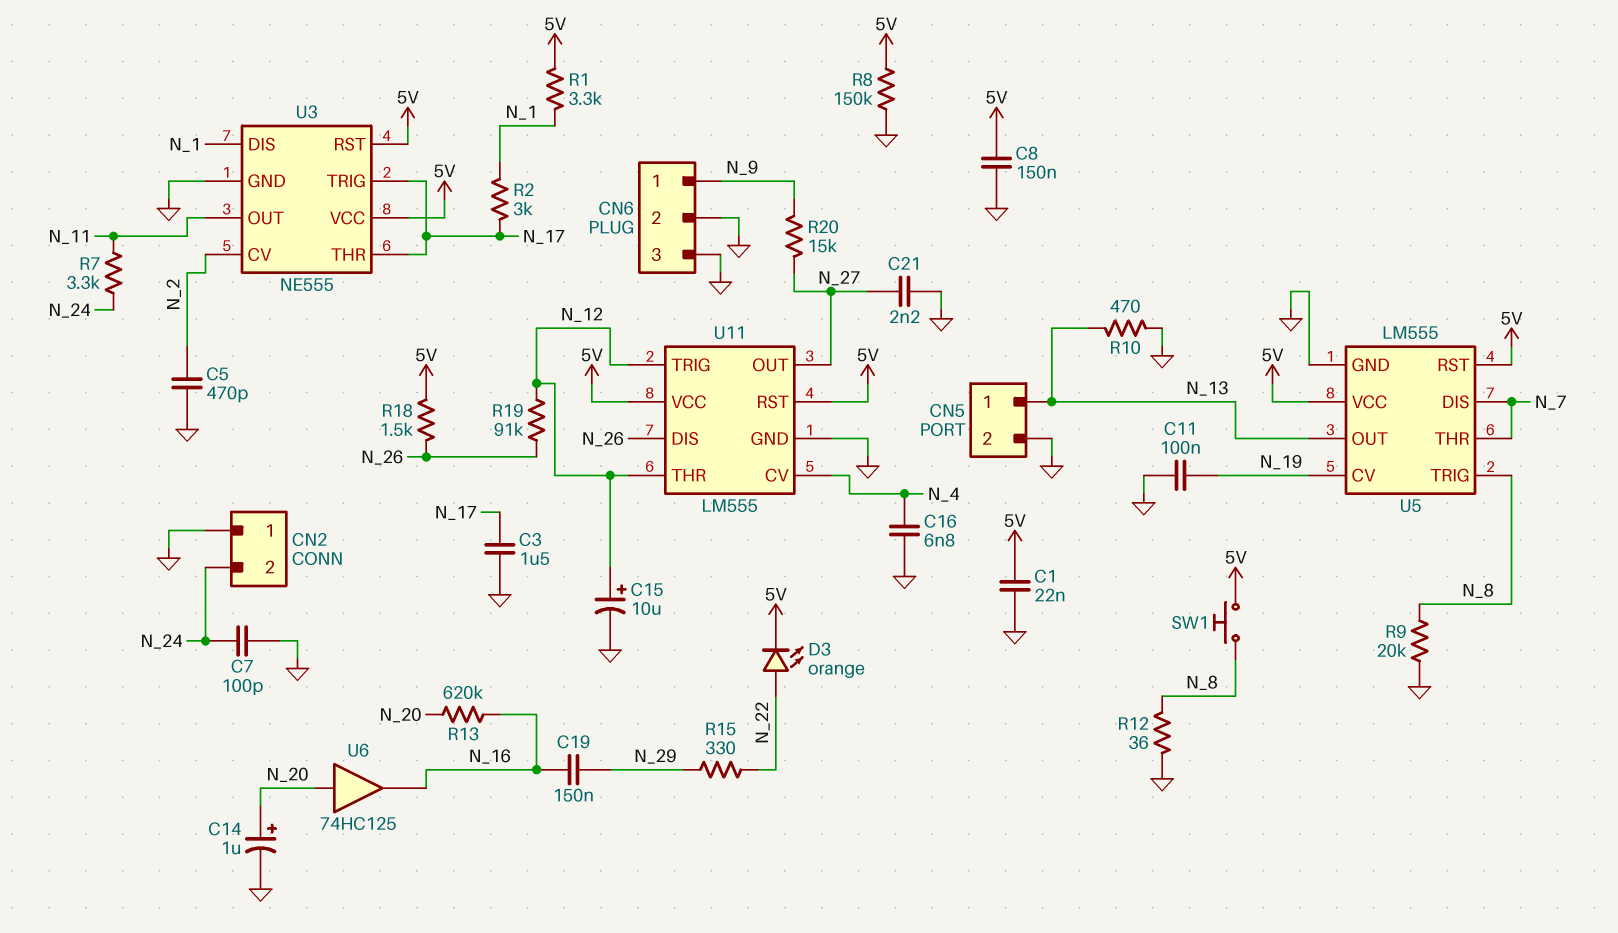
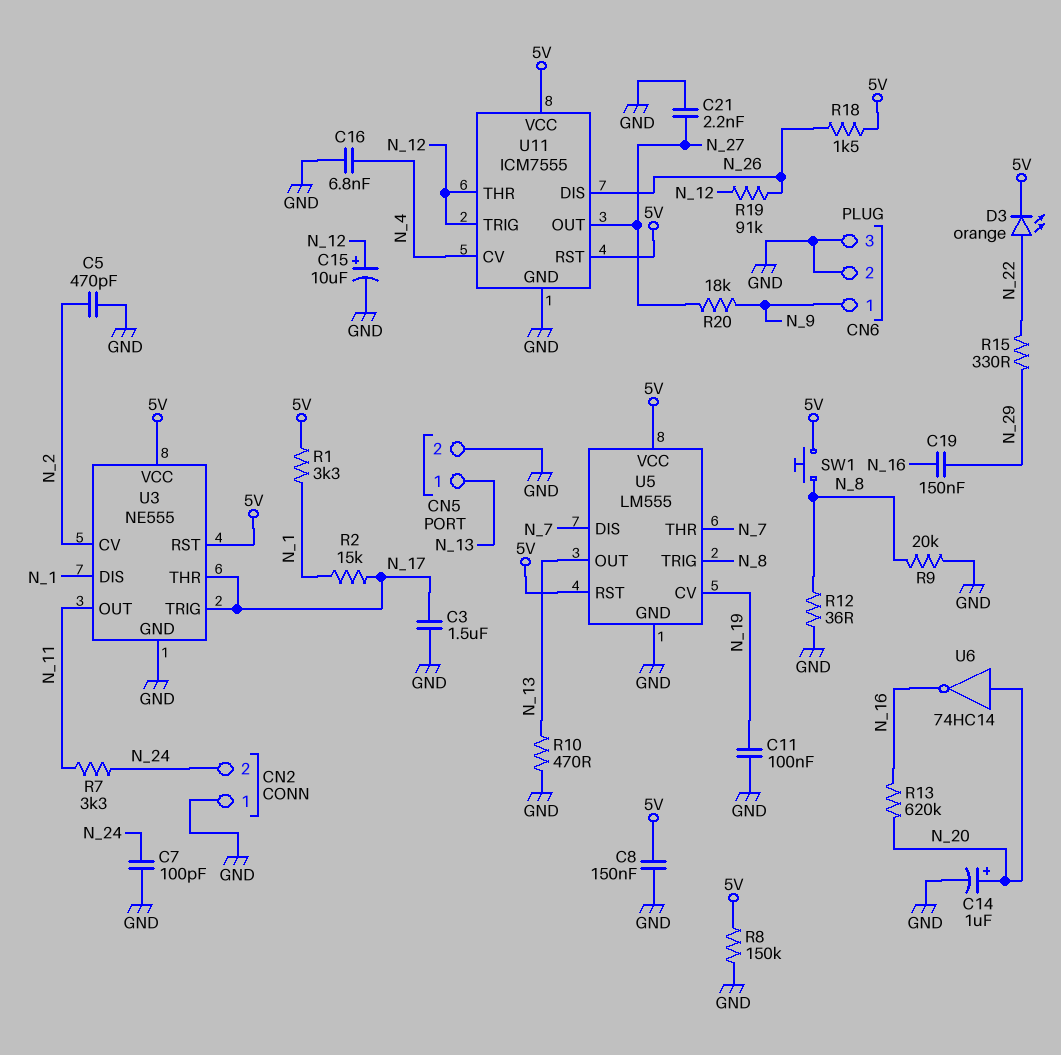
C1: 22nF (5V, GND) -> none
R2: 3k (N_1, N_17) -> 15k (N_1, N_17)
R20: 15k (N_9, N_27) -> 18k (N_9, N_27)
U6: buffer 74HC125 (in N_20, out N_16) -> NOT 74HC14 (in N_20, out N_16)
U11: LM555 -> ICM7555

